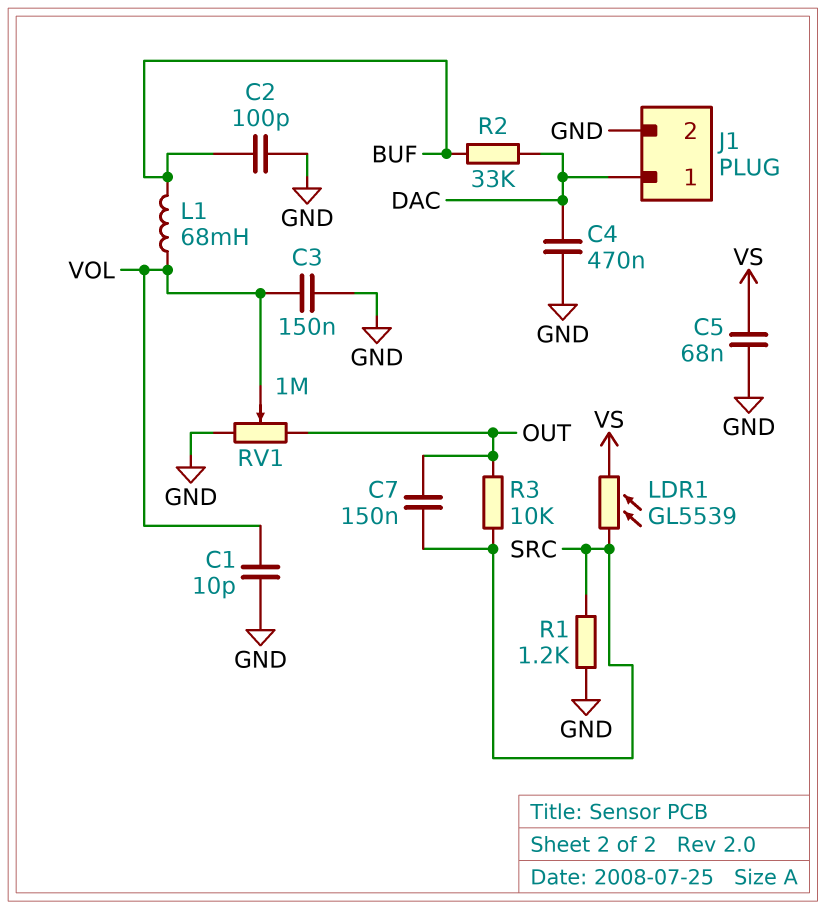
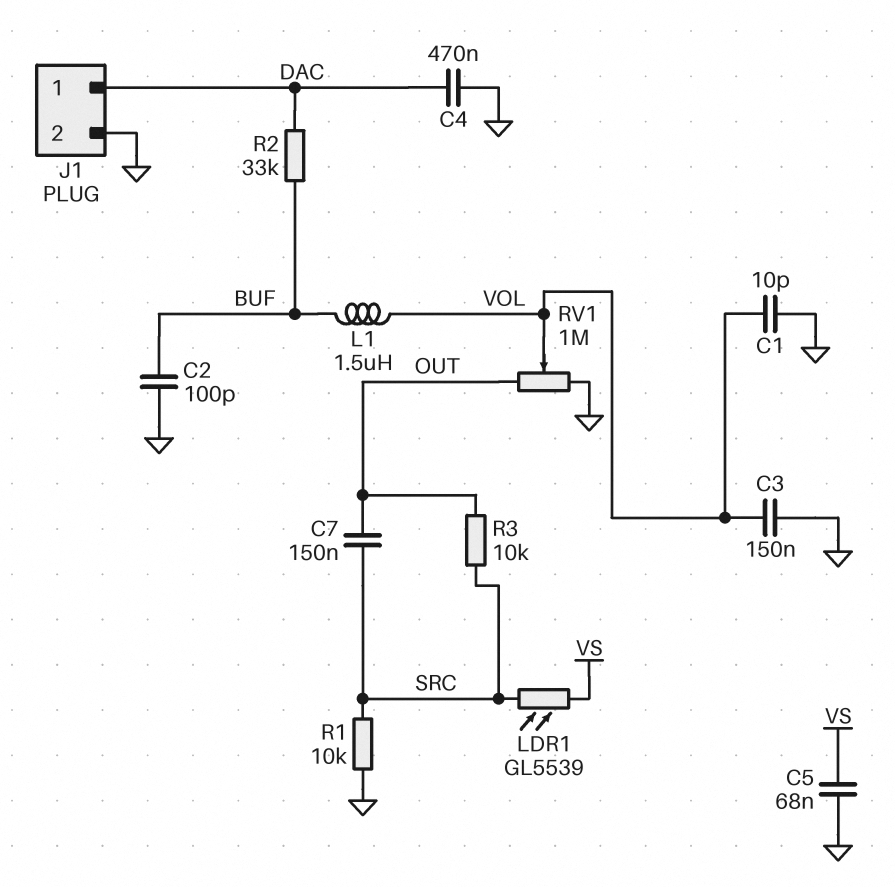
L1: 68mH (BUF, VOL) -> 1.5uH (BUF, VOL)
R1: 1.2k (GND, SRC) -> 10k (GND, SRC)

